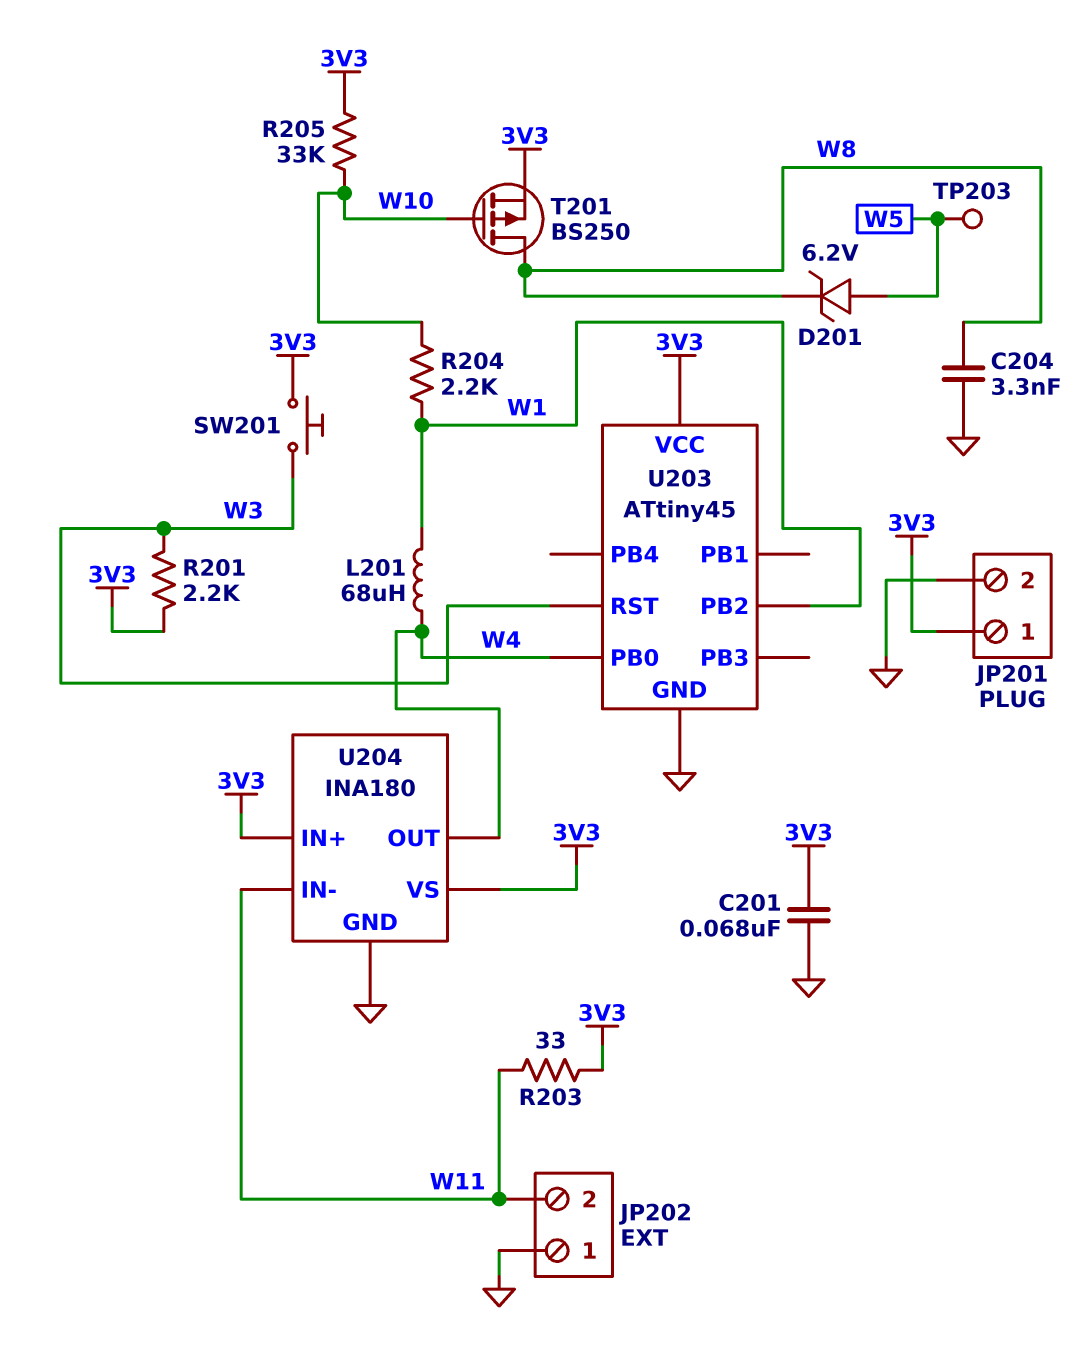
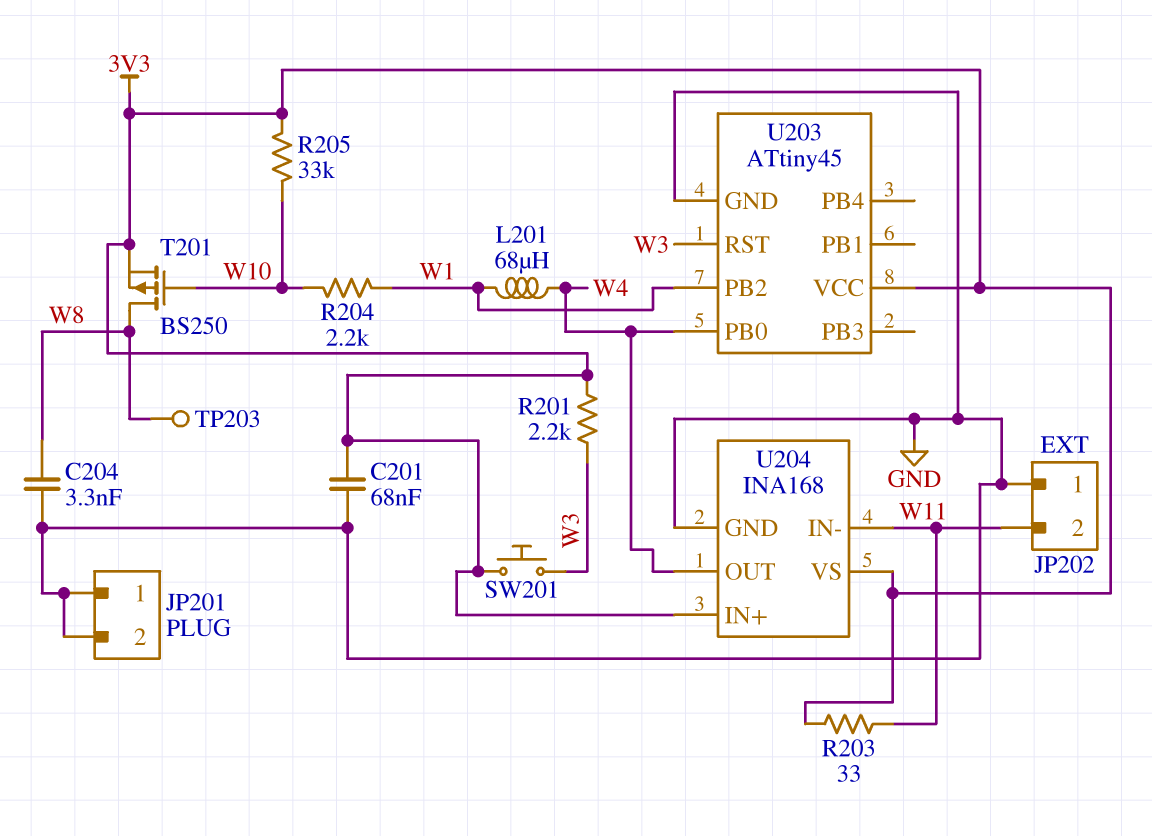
D201: zener 6.2V (A W5, K W8) -> none
JP201 pin 1: 3V3 -> GND
TP203: test point (W5) -> test point (W8)
U204: INA180 -> INA168

